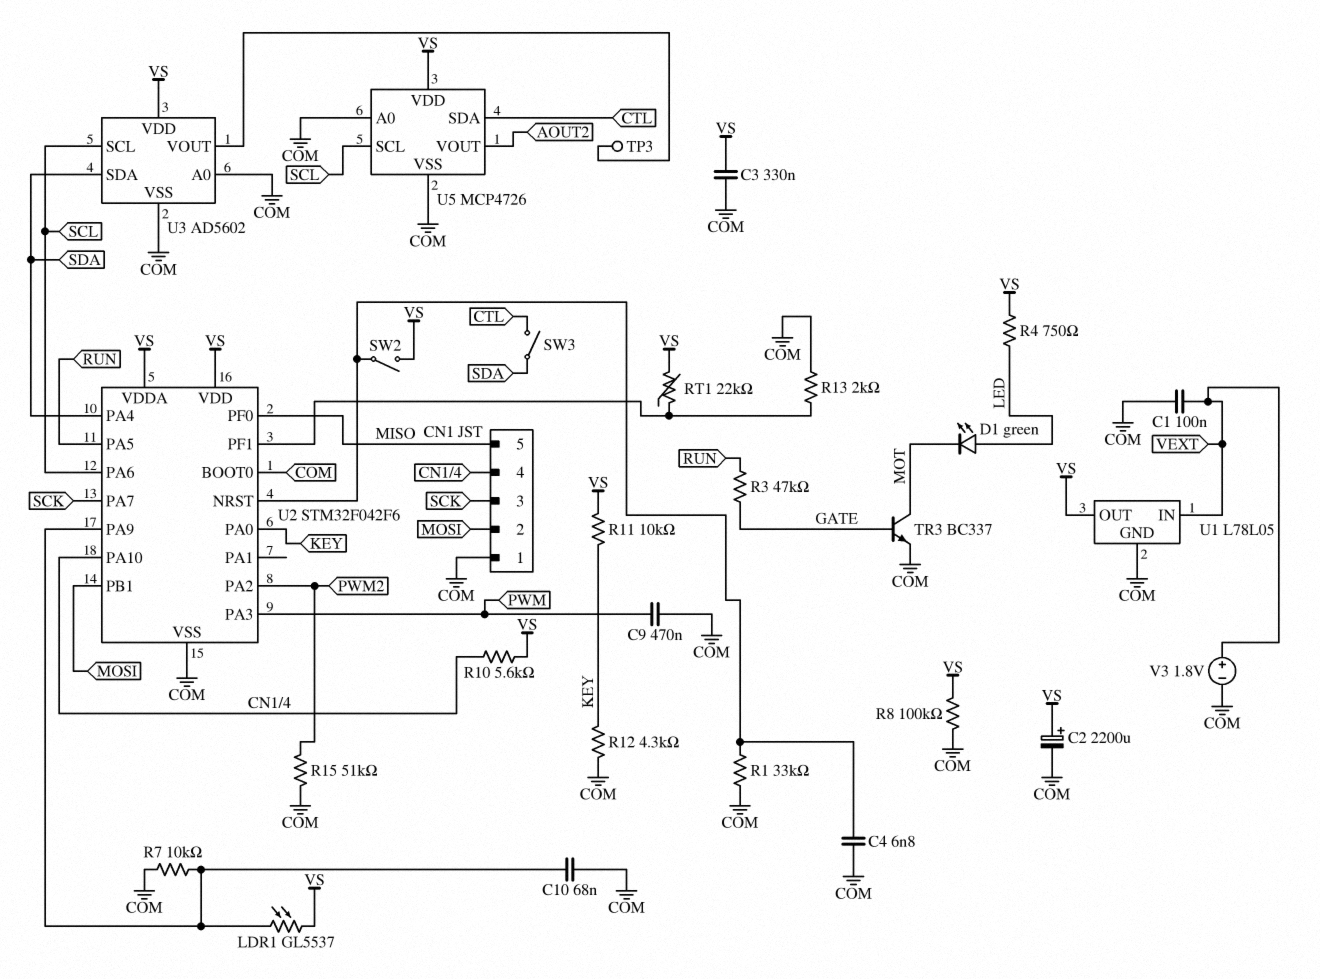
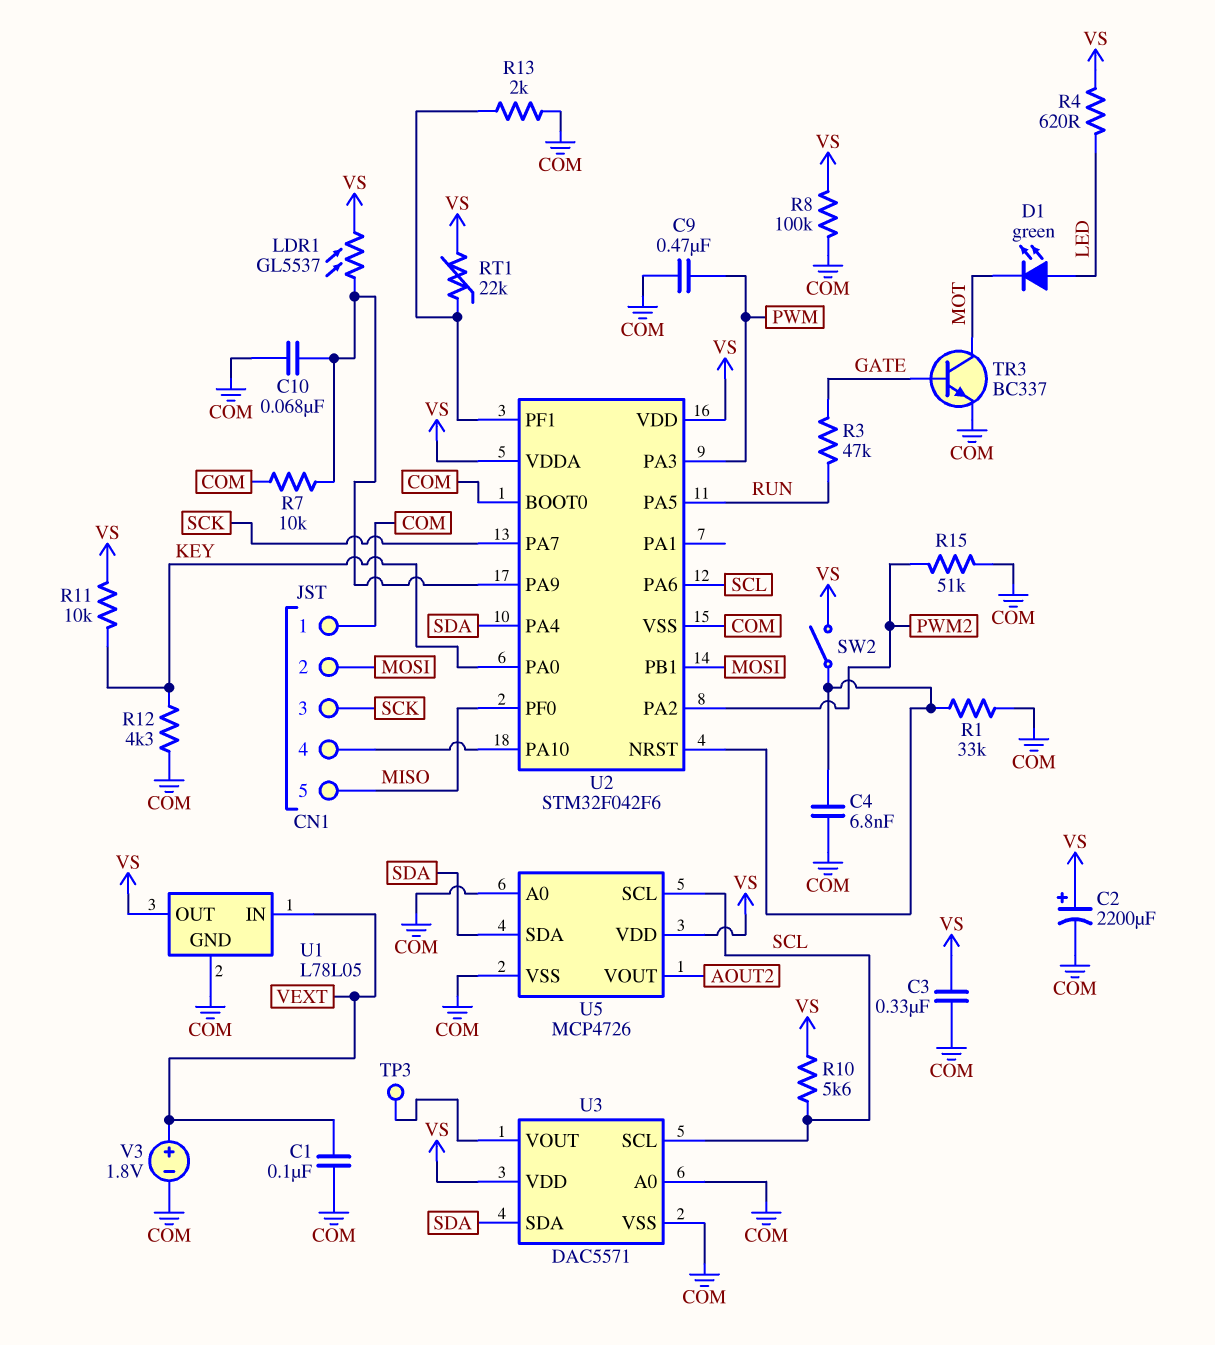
R4: 750 (LED, VS) -> 620 (LED, VS)
R10: 5.6k (CN1/4, VS) -> 5.6k (SCL, VS)
SW3: switch (CTL, SDA) -> none
U3: AD5602 -> DAC5571
U5 pin SDA: CTL -> SDA

